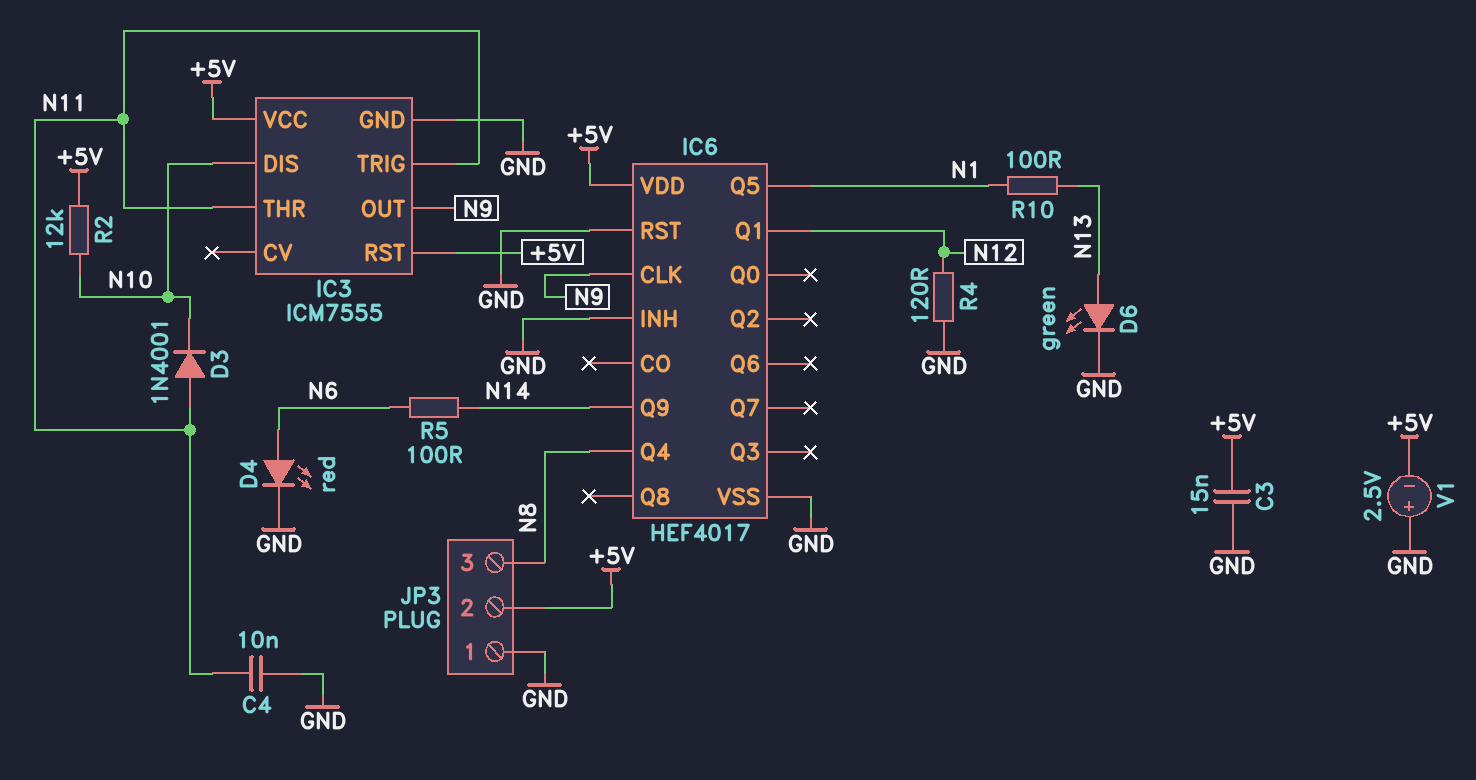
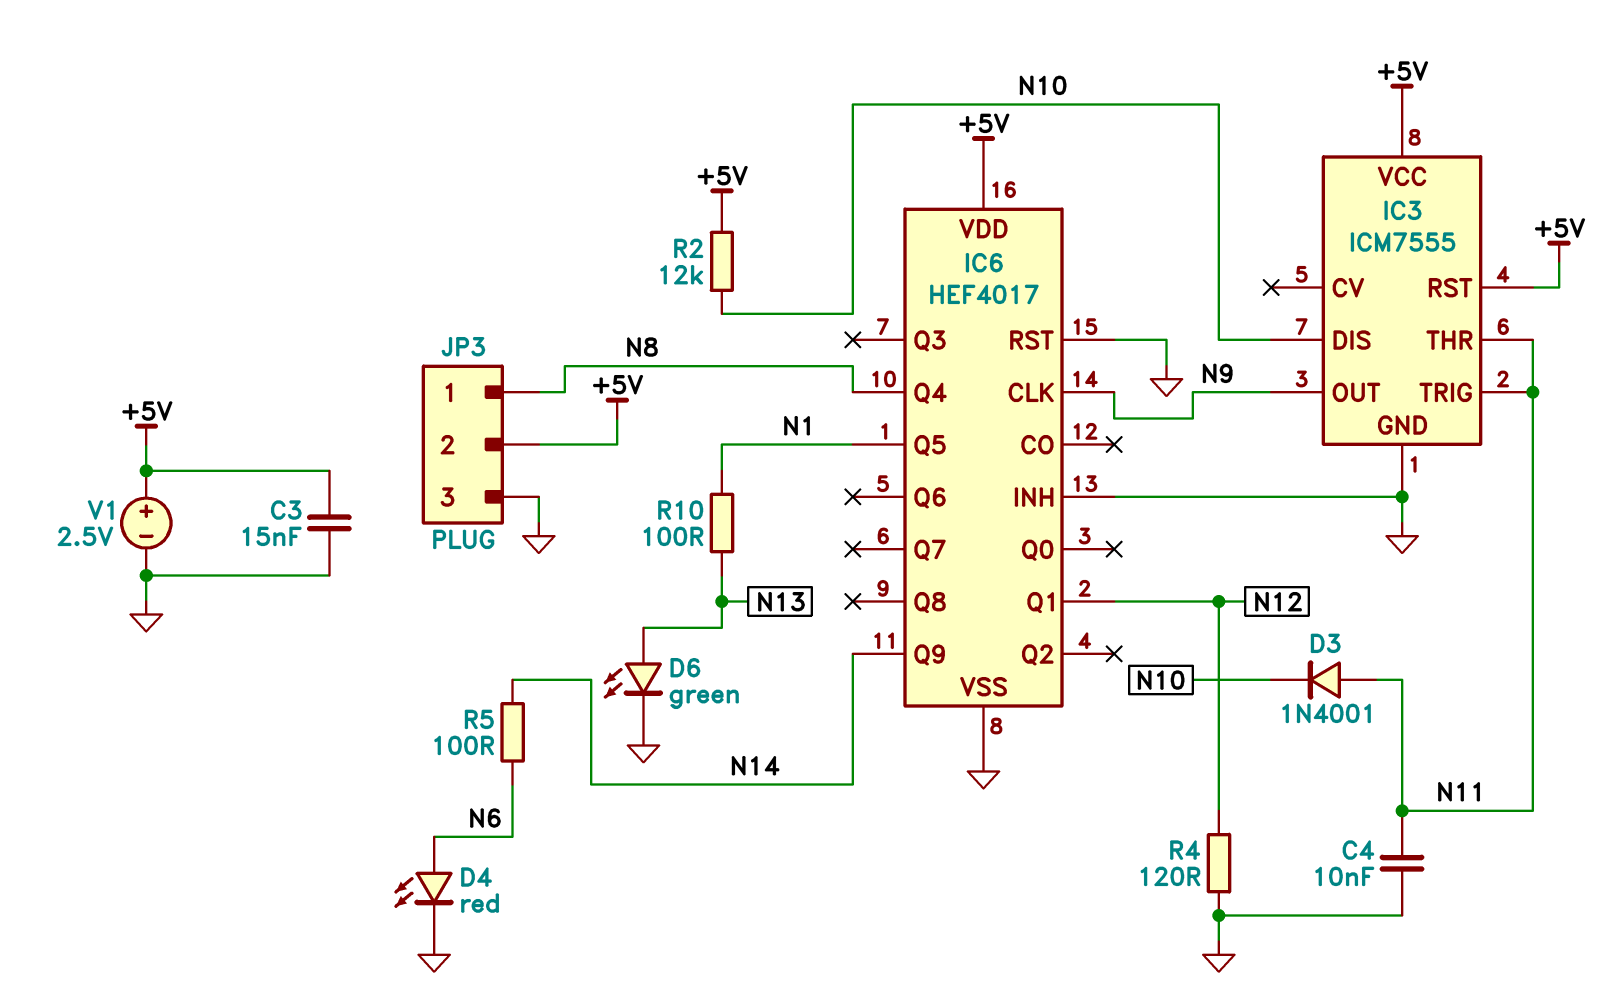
JP3 pin 1: GND -> N8
JP3 pin 3: N8 -> GND
V1: 2.5V (plus GND, minus +5V) -> 2.5V (plus +5V, minus GND)

